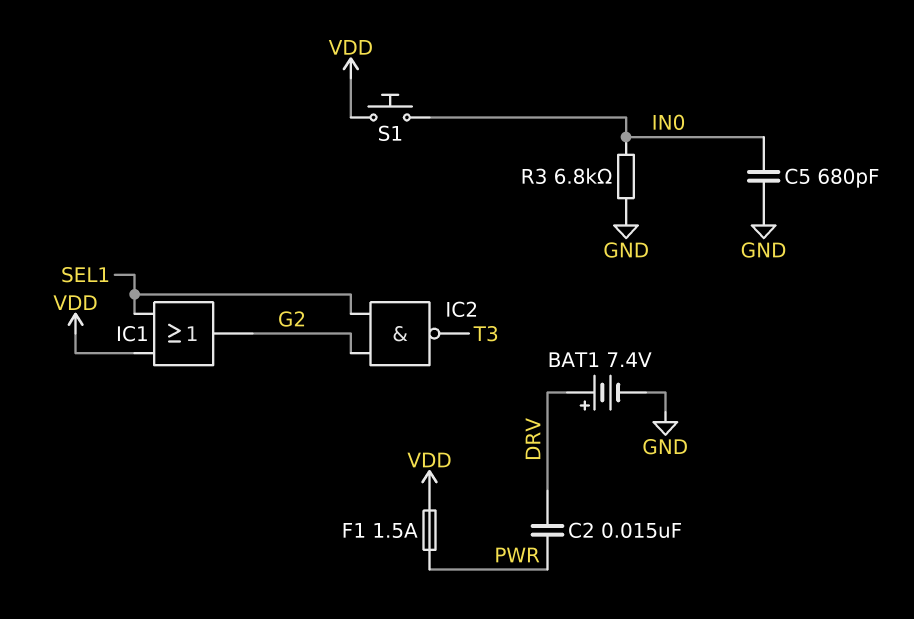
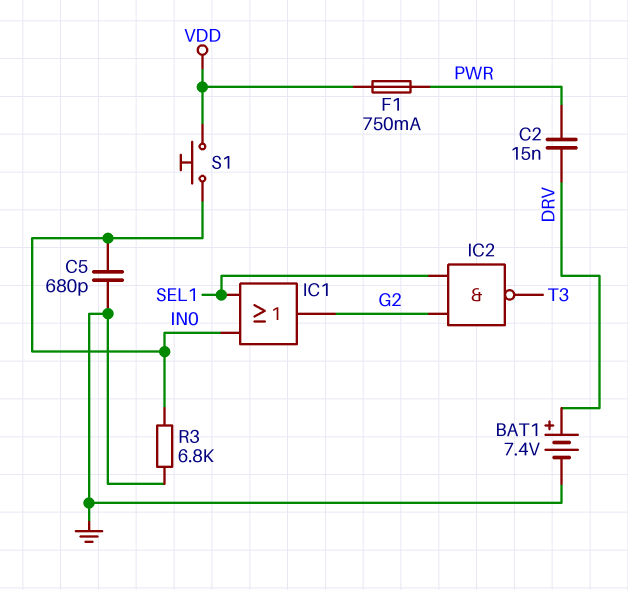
F1: 1.5A (PWR, VDD) -> 750mA (PWR, VDD)
IC1: OR (in SEL1, in VDD, out G2) -> OR (in IN0, in SEL1, out G2)

